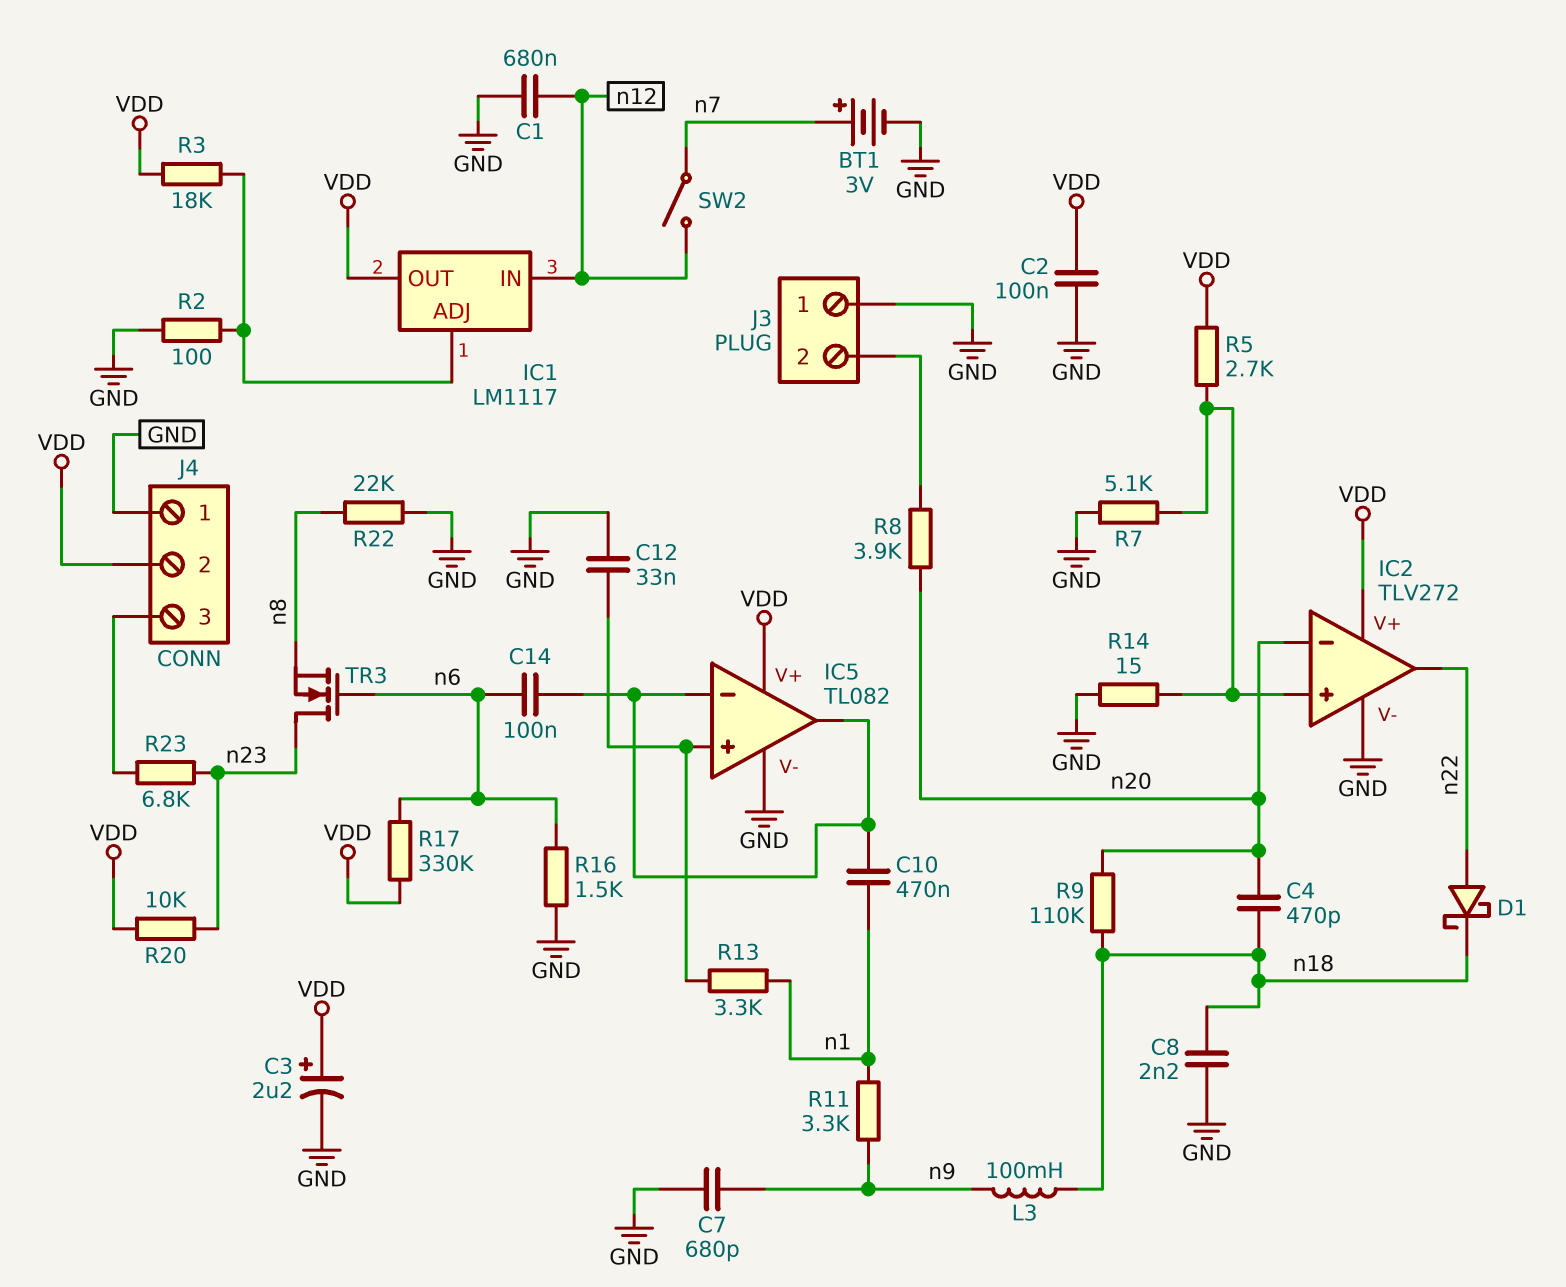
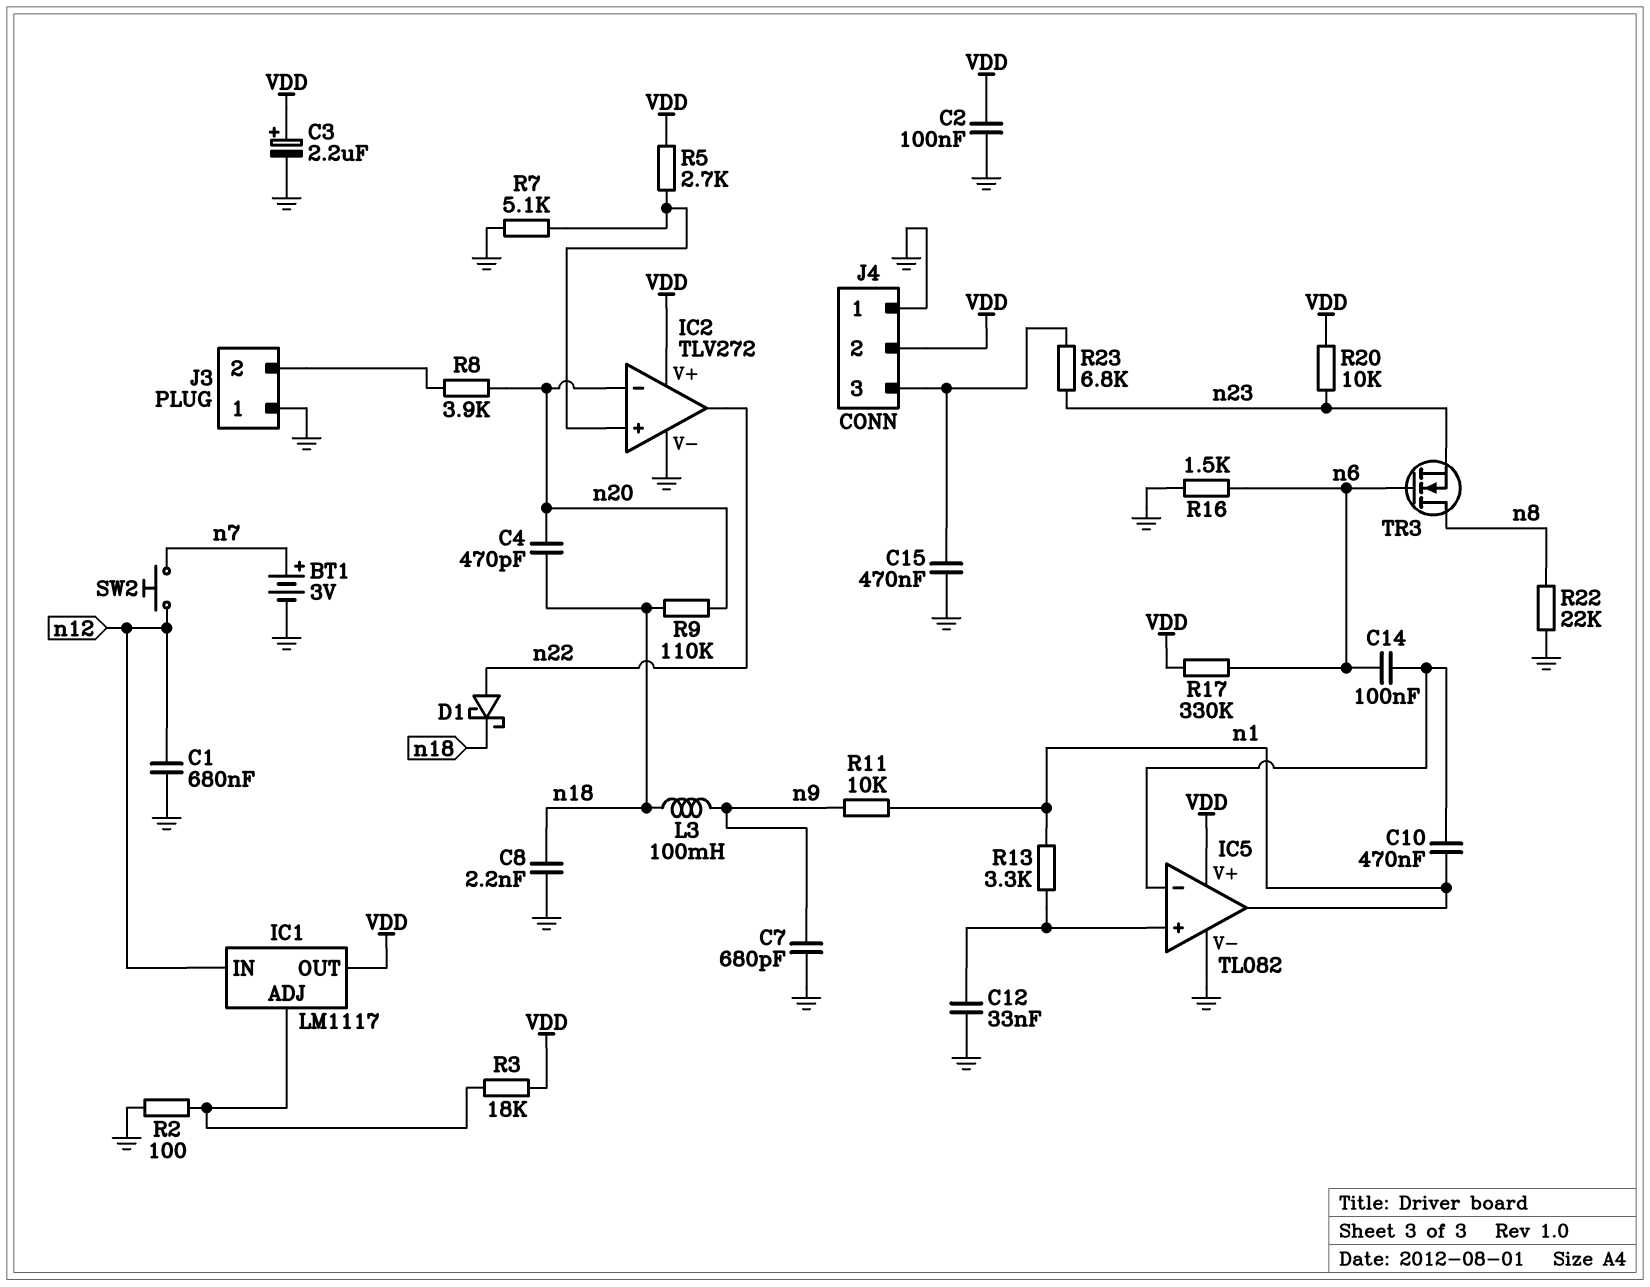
C15: none -> 470nF (GND, J4/3)
IC5 pin out: IC5/in- -> n1
R11: 3.3k (n1, n9) -> 10k (n1, n9)
R14: 15 (GND, IC2/in+) -> none
SW2: switch (n7, n12) -> button (n7, n12)
TR3: NMOS (G n6, D n23, S n8) -> NMOS (G n6, D n8, S n23)

